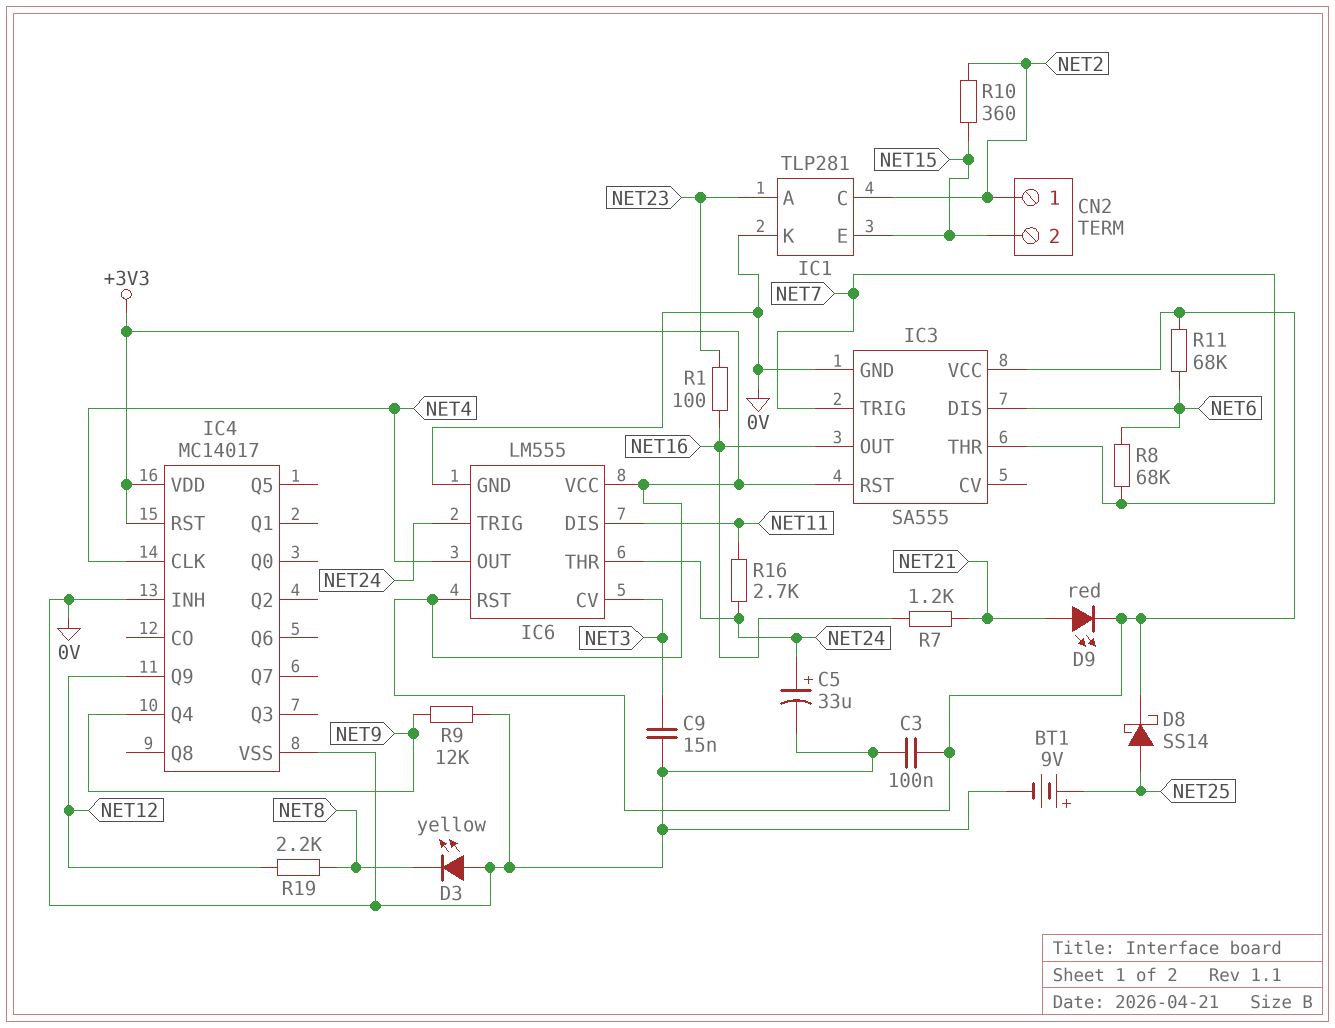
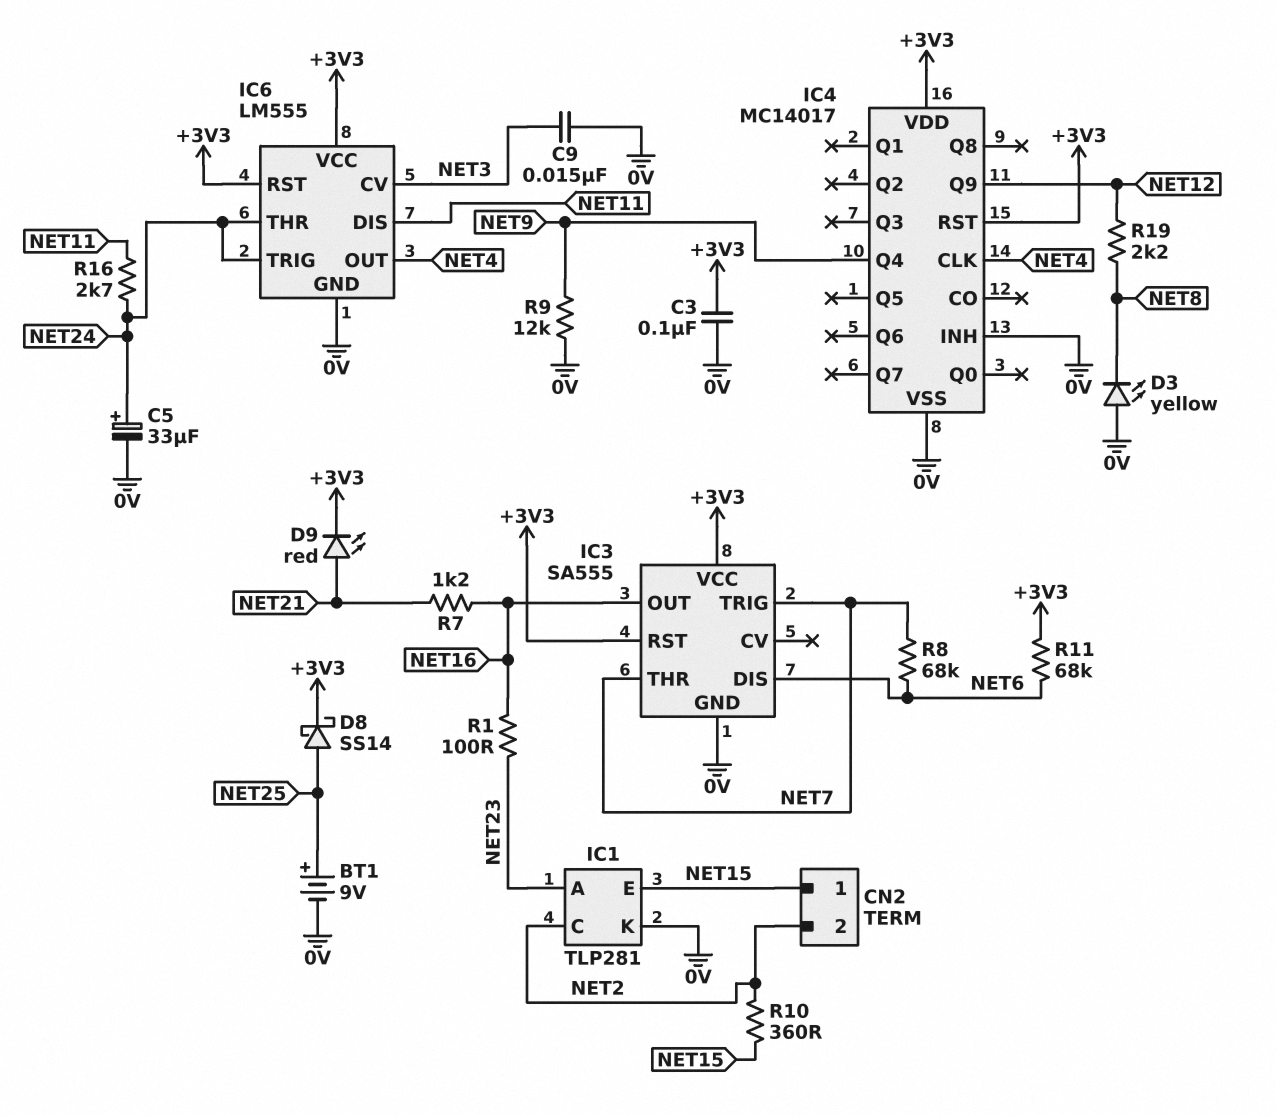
CN2 pin 1: NET2 -> NET15
CN2 pin 2: NET15 -> NET2

